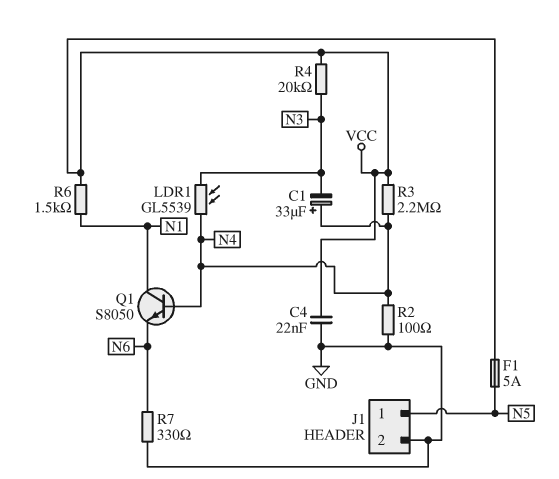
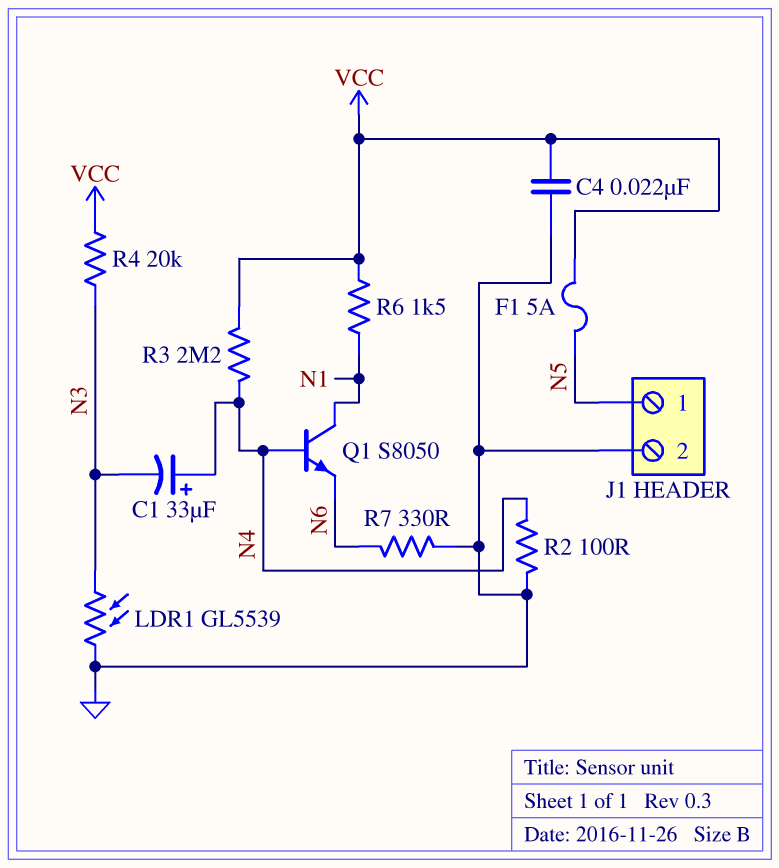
LDR1: GL5539 (N3, N4) -> GL5539 (GND, N3)

